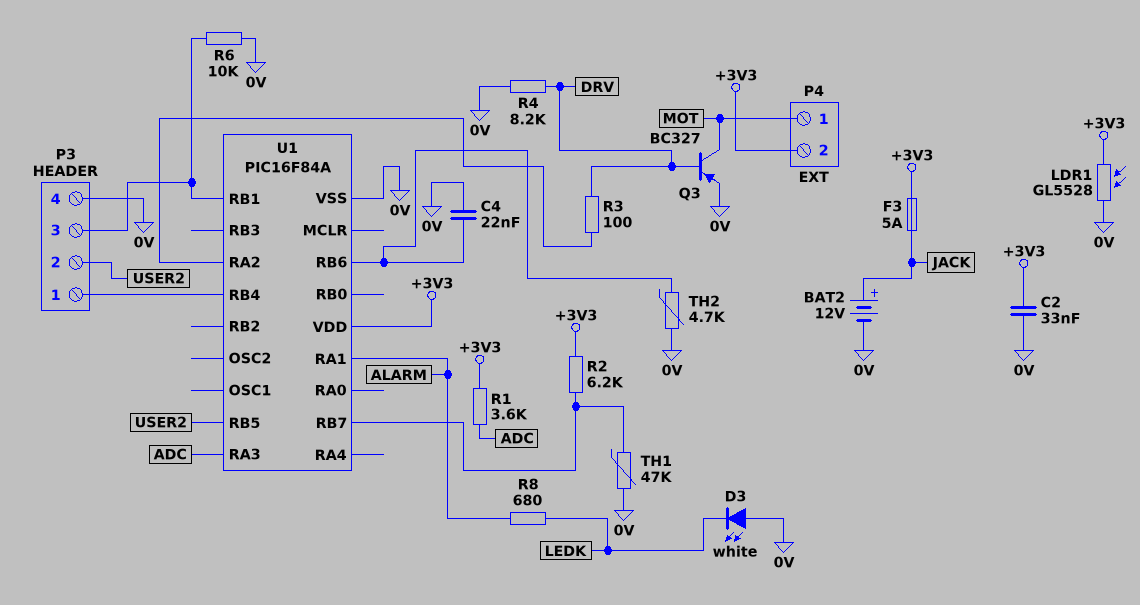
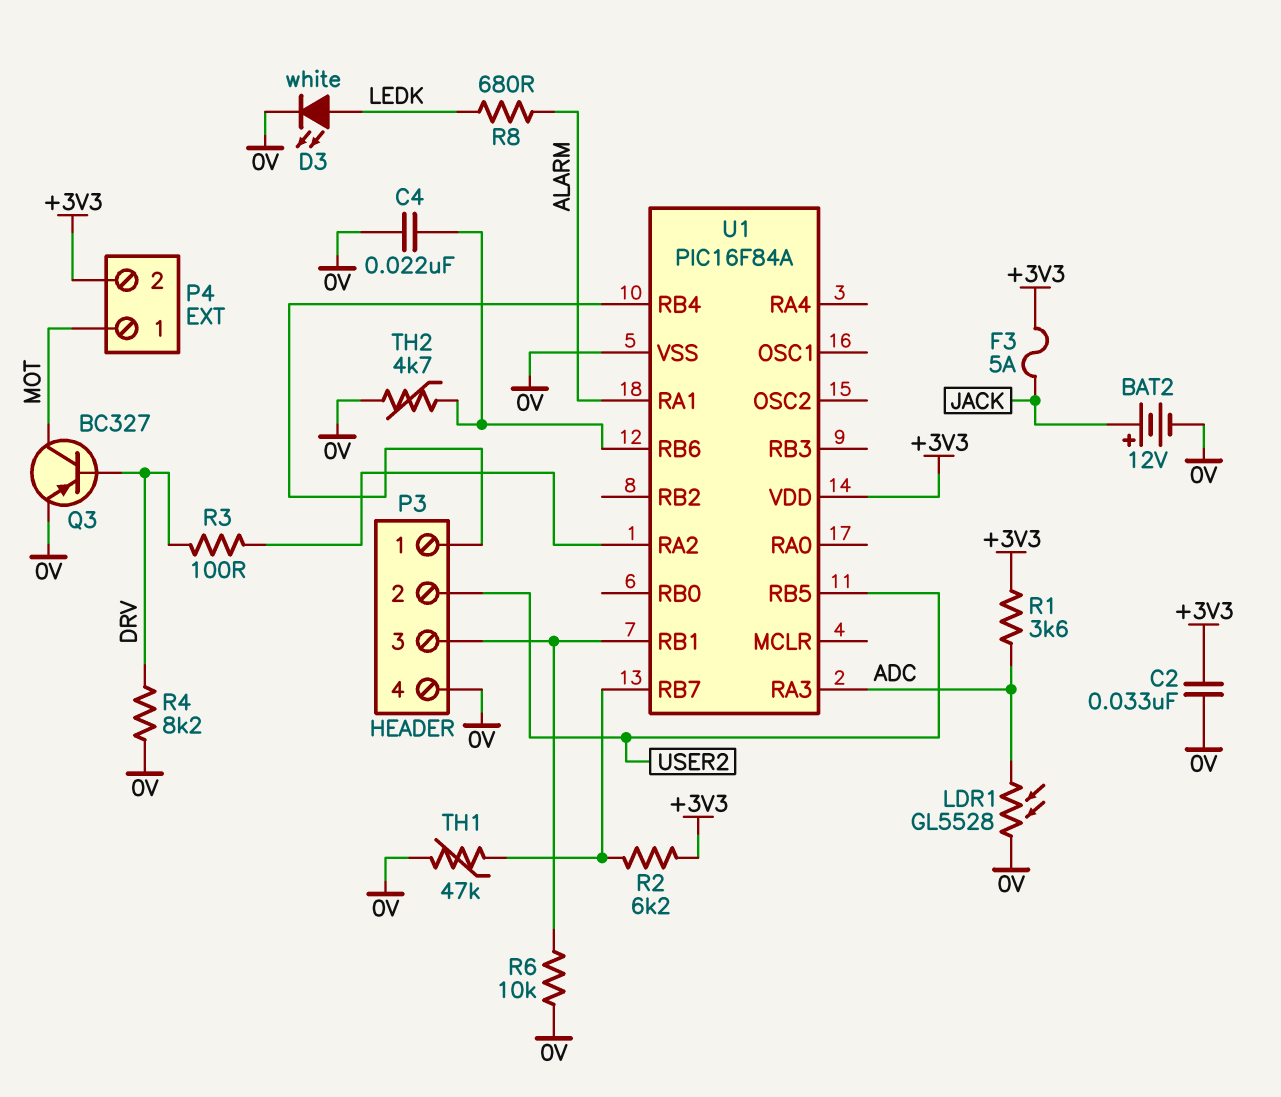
D3: LED white (A 0V, K LEDK) -> LED white (A LEDK, K 0V)
LDR1: GL5528 (+3V3, 0V) -> GL5528 (0V, ADC)

